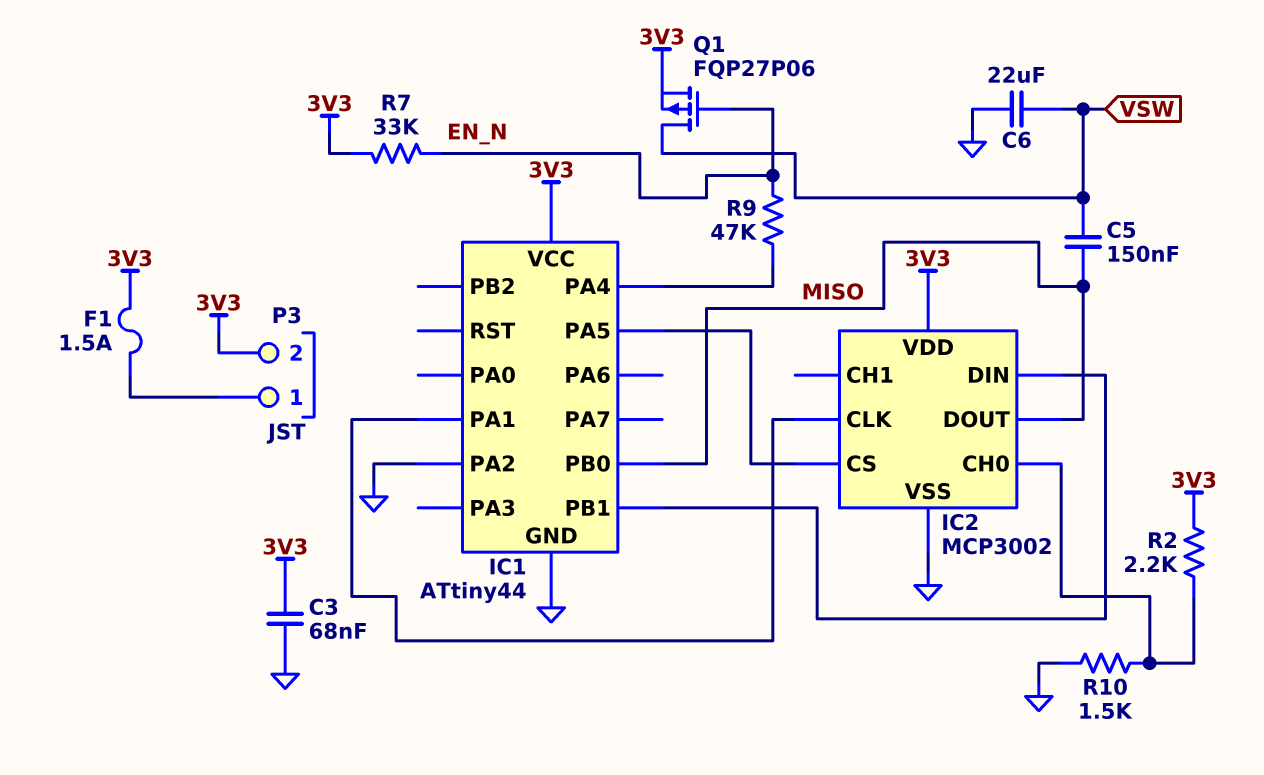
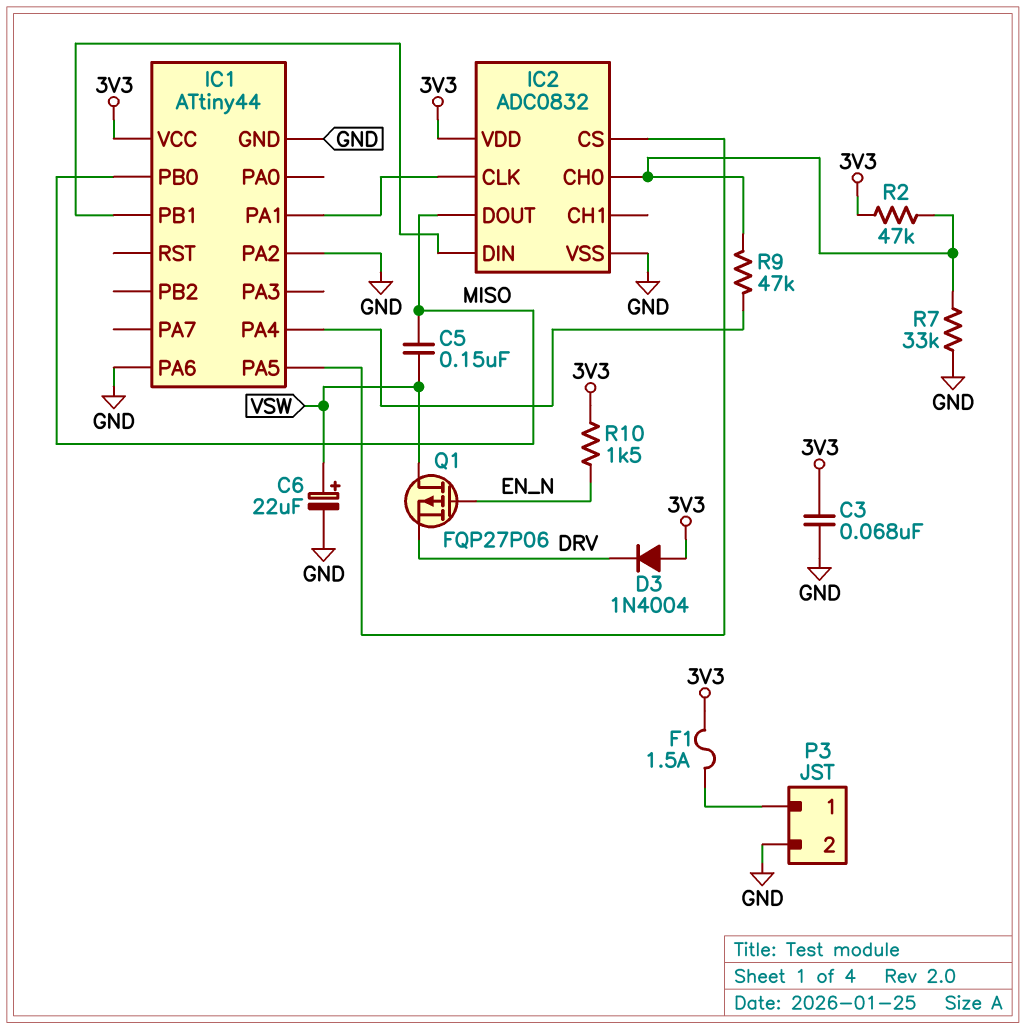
C6: 22uF (GND, VSW) -> 22uF (plus VSW, minus GND)
D3: none -> diode 1N4004 (A 3V3, K DRV)
IC1 pin PA6: none -> GND
IC2: MCP3002 -> ADC0832
P3 pin 2: 3V3 -> GND
Q1: PMOS FQP27P06 (G EN_N, D VSW, S 3V3) -> PMOS FQP27P06 (G EN_N, D VSW, S DRV)
R2: 2.2k (3V3, IC2/CH0) -> 47k (3V3, IC2/CH0)
R7: 33k (3V3, EN_N) -> 33k (GND, IC2/CH0)
R9: 47k (EN_N, IC1/PA4) -> 47k (IC1/PA4, IC2/CH0)
R10: 1.5k (GND, IC2/CH0) -> 1.5k (3V3, EN_N)

